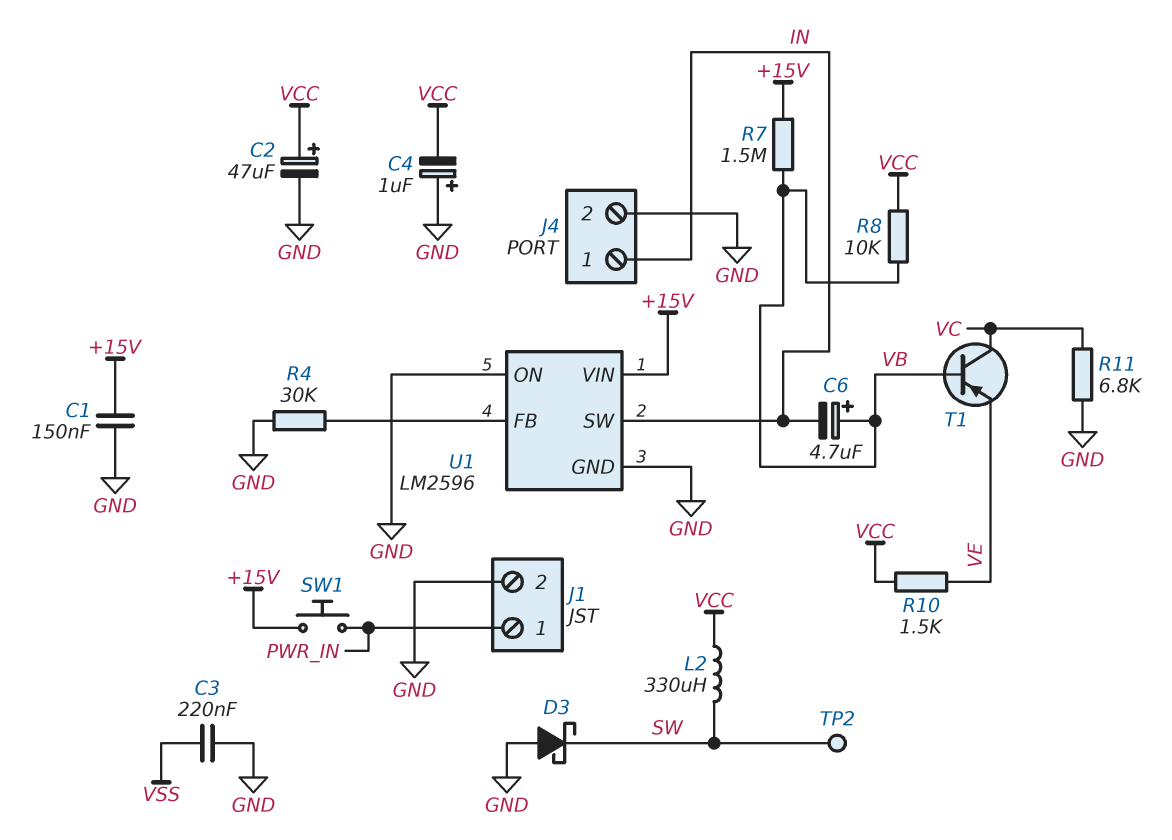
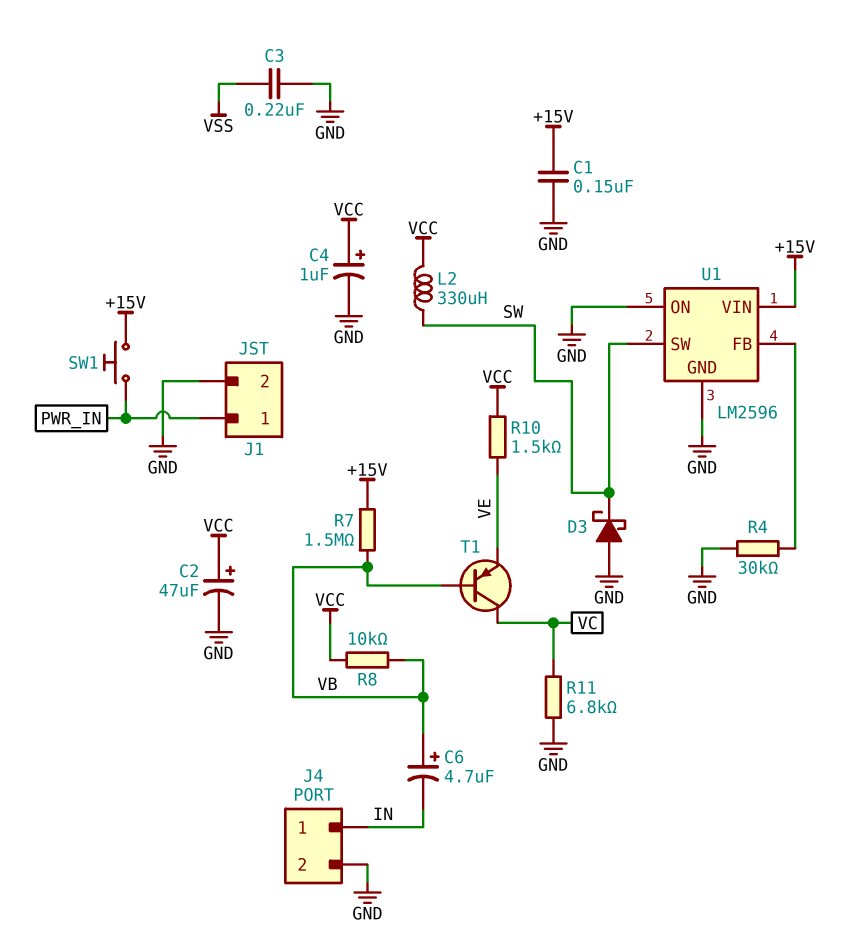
C4: 1uF (plus GND, minus VCC) -> 1uF (plus VCC, minus GND)
TP2: test point (SW) -> none
U1 pin SW: IN -> SW

